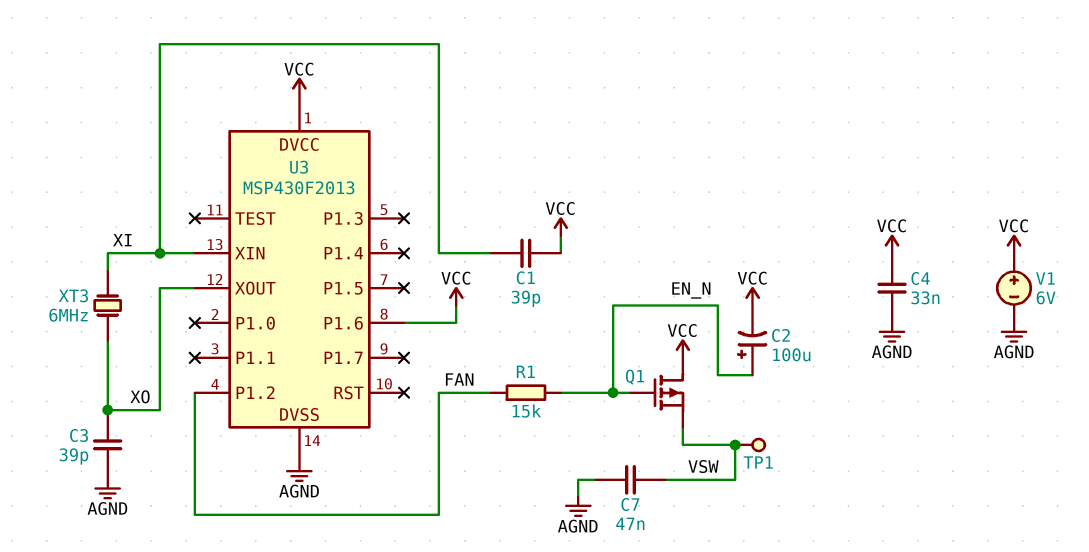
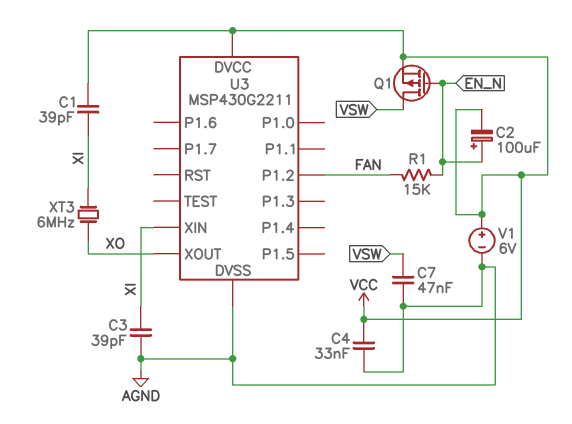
C3: 39pF (AGND, XO) -> 39pF (AGND, XI)
Q1: PMOS (G EN_N, D VCC, S VSW) -> PMOS (G EN_N, D VSW, S VCC)
TP1: test point (VSW) -> none
U3: MSP430F2013 -> MSP430G2211
U3 pin P1.6: VCC -> none

